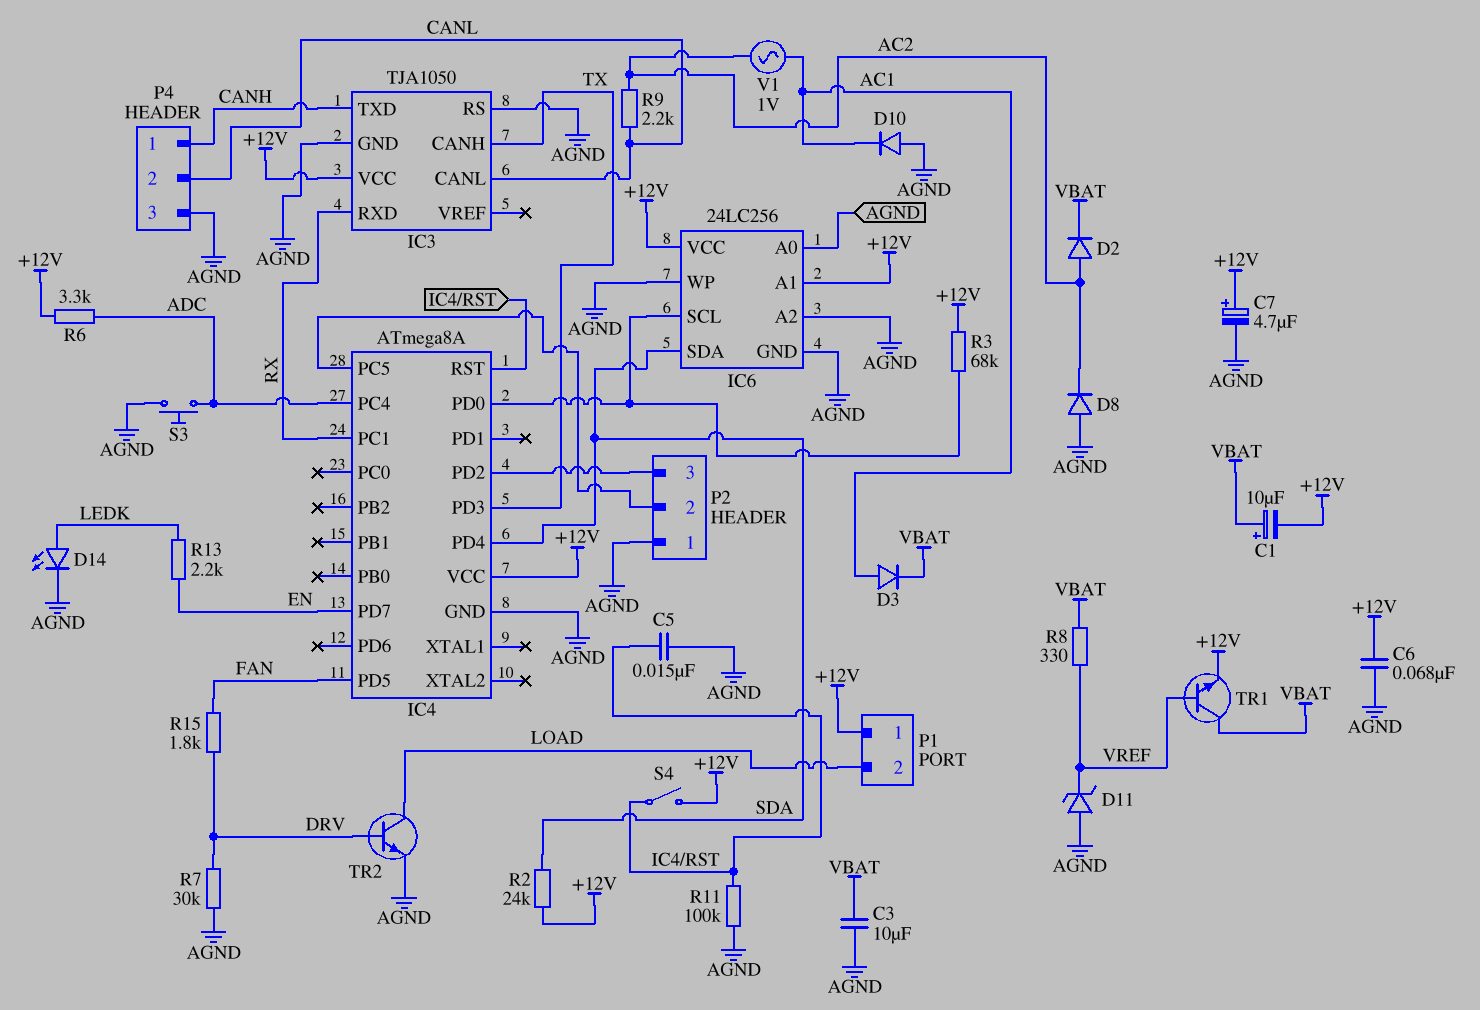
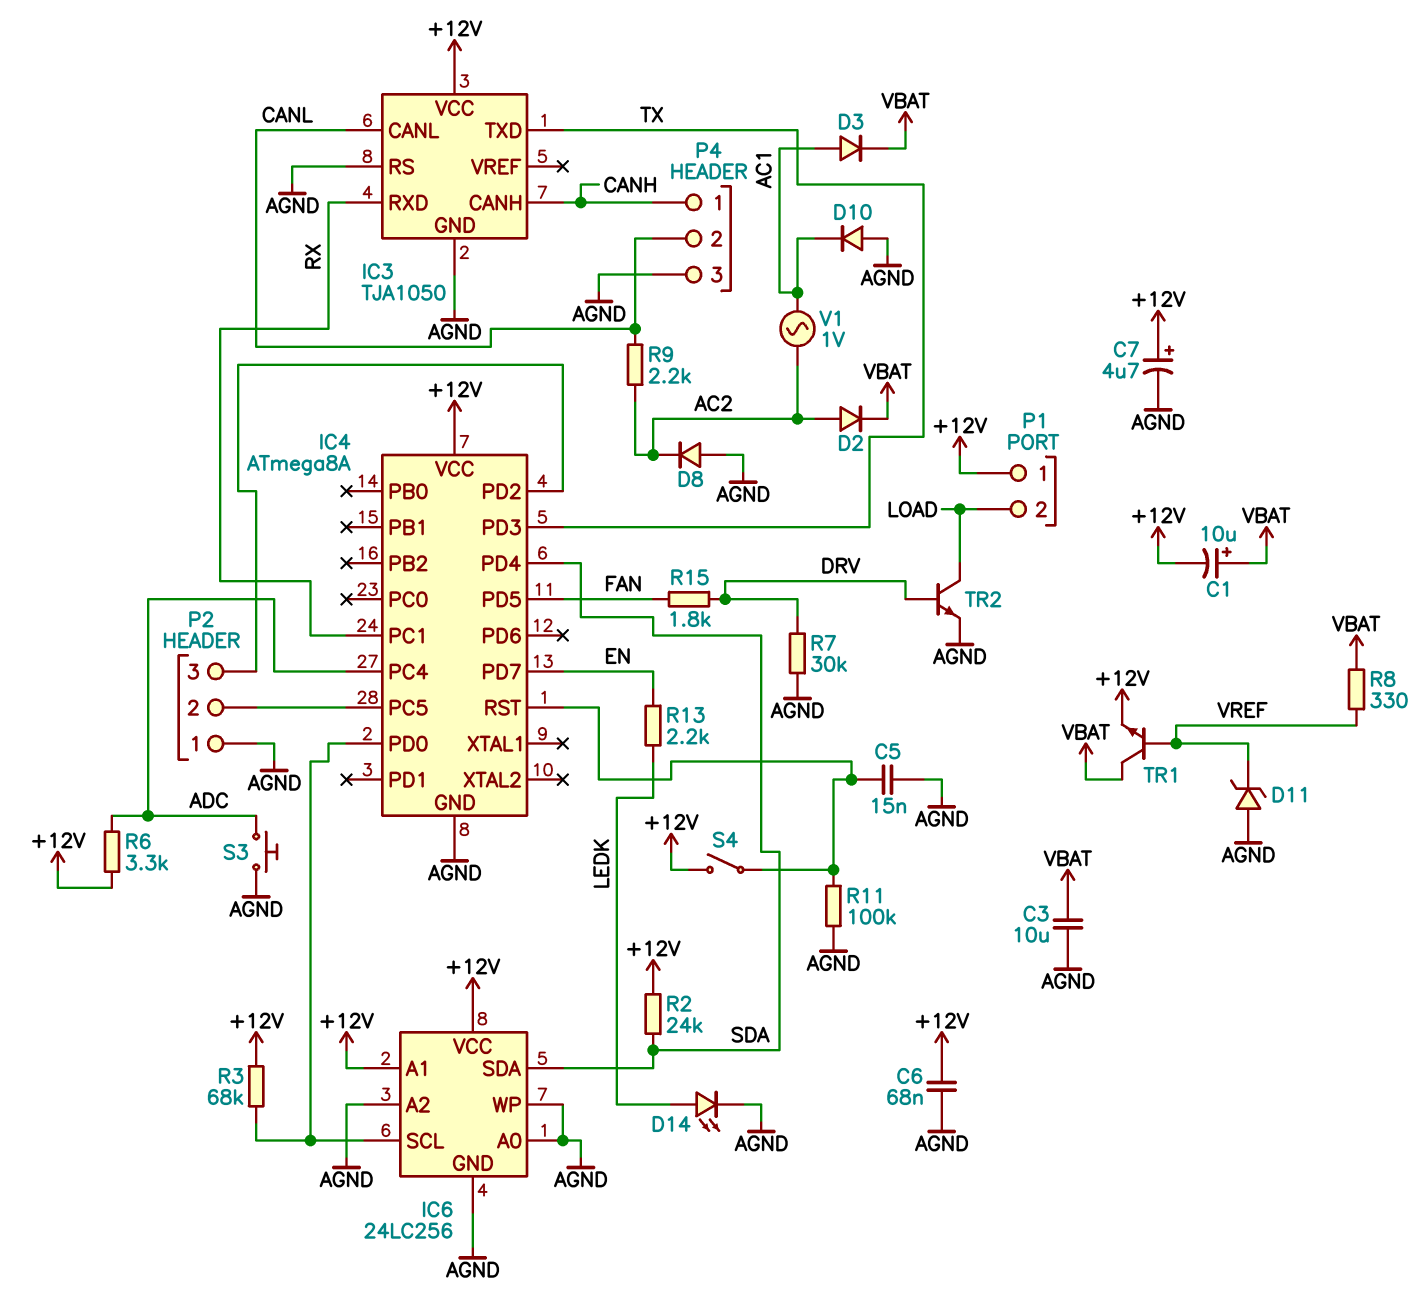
IC3 pin CANH: TX -> CANH
IC3 pin TXD: CANH -> TX

